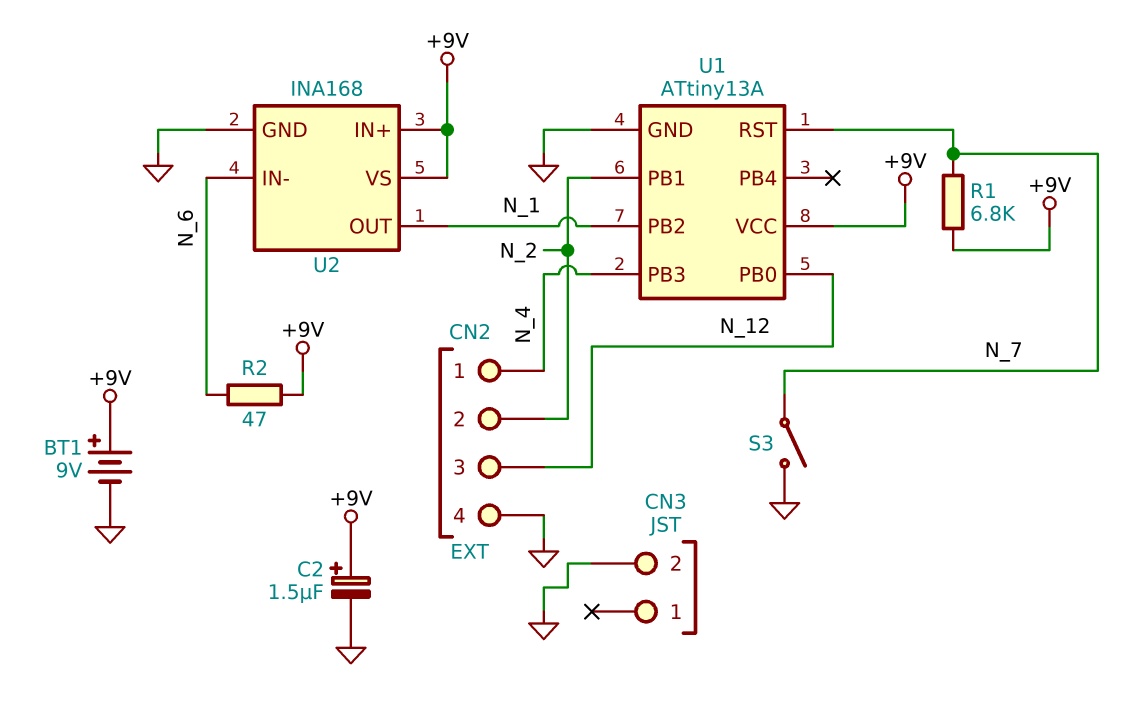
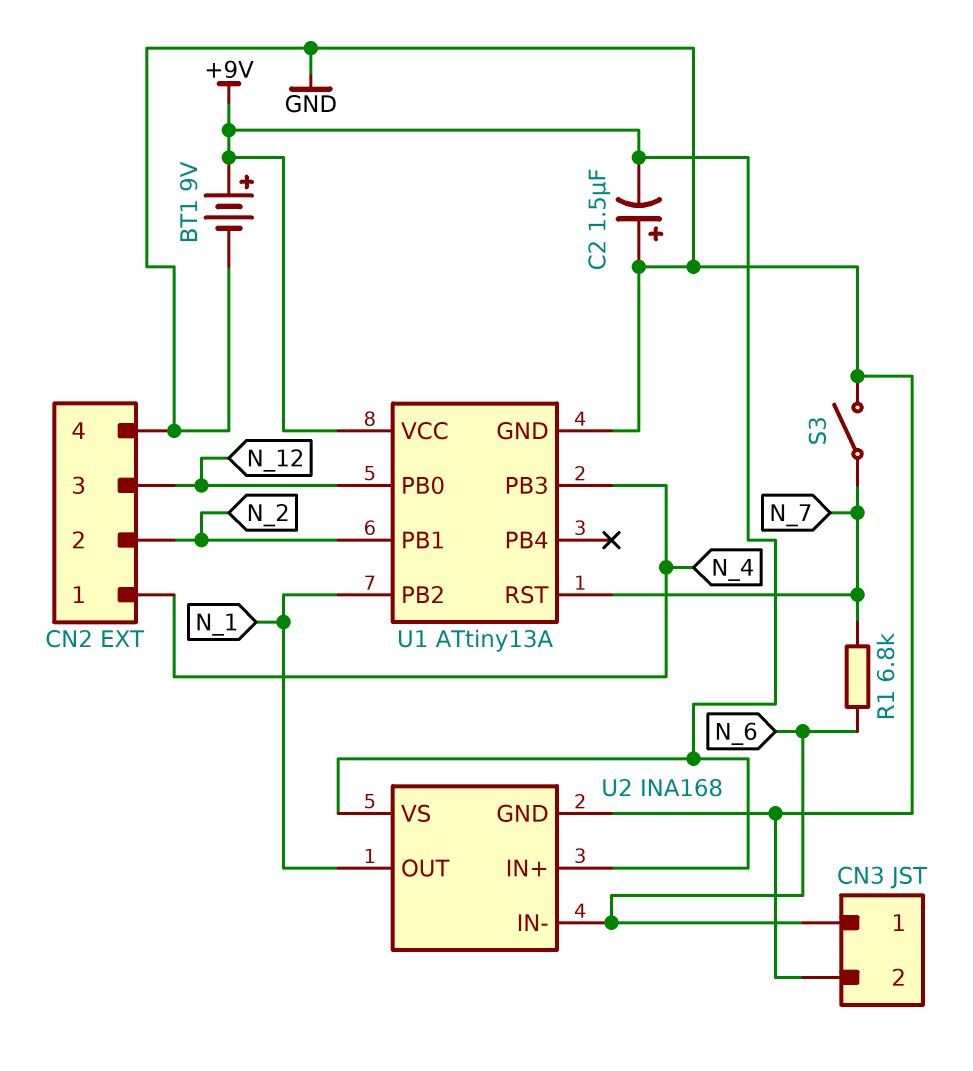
C2: 1.5uF (plus +9V, minus GND) -> 1.5uF (plus GND, minus +9V)
CN3 pin 1: none -> N_6
R1: 6.8k (+9V, N_7) -> 6.8k (N_6, N_7)
R2: 47 (+9V, N_6) -> none

